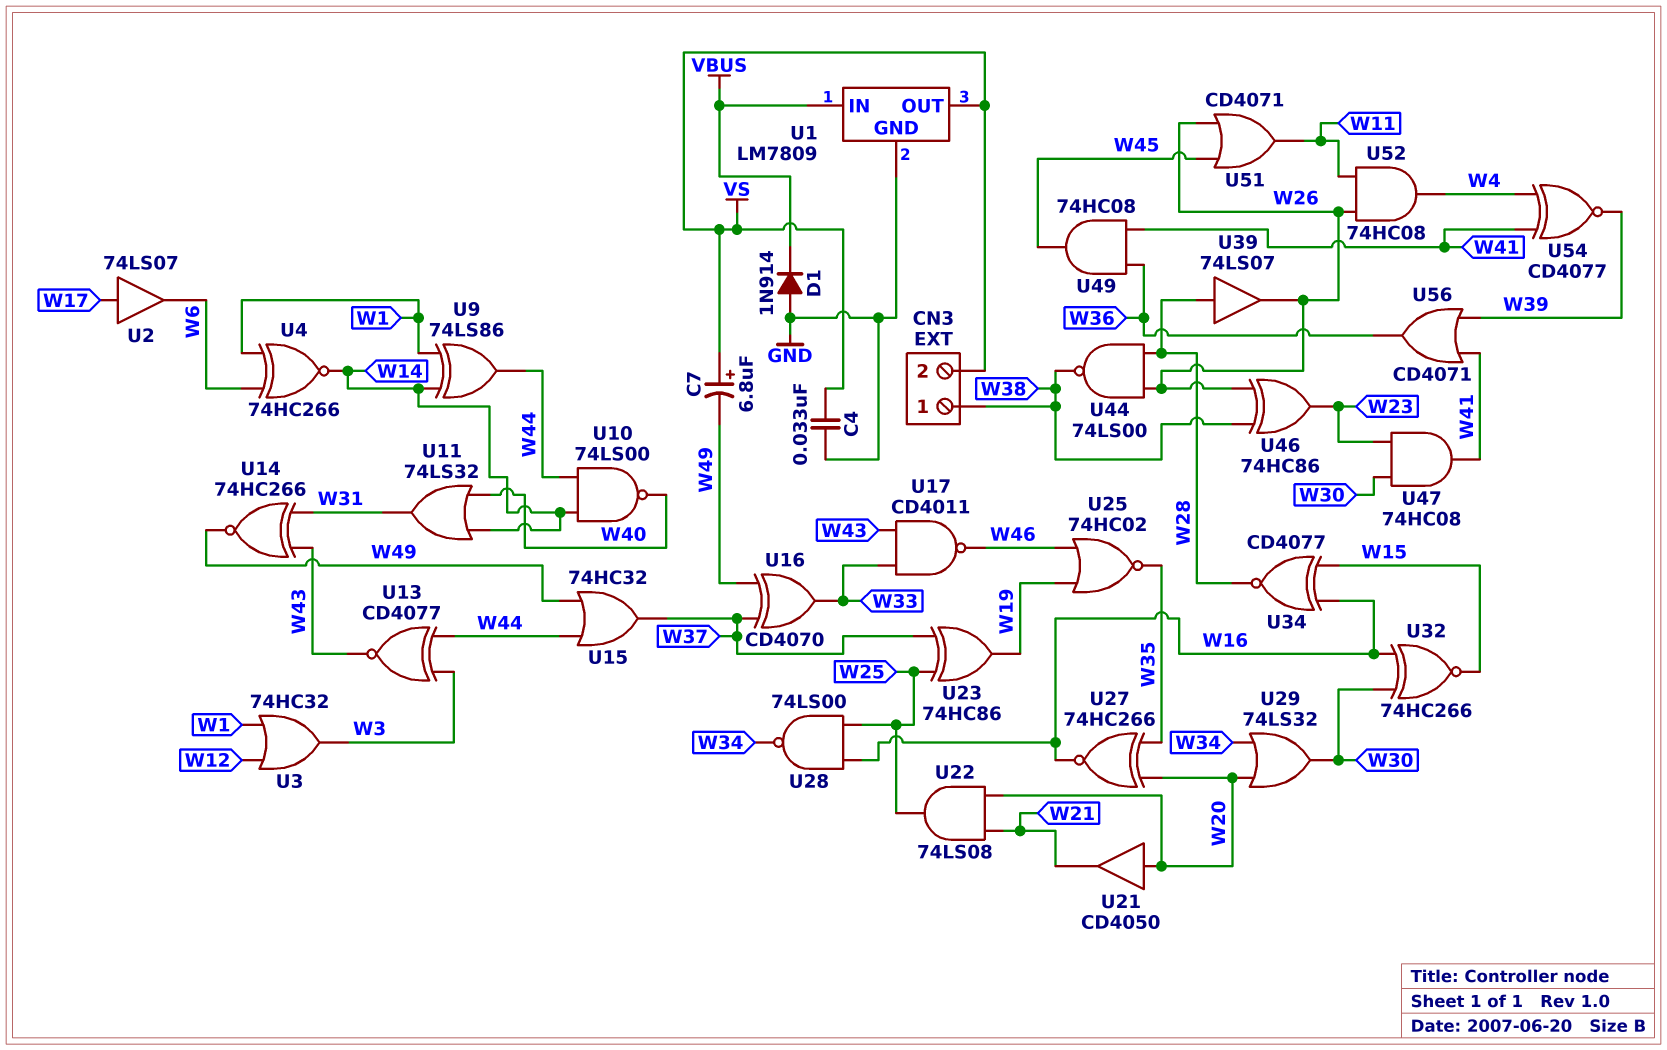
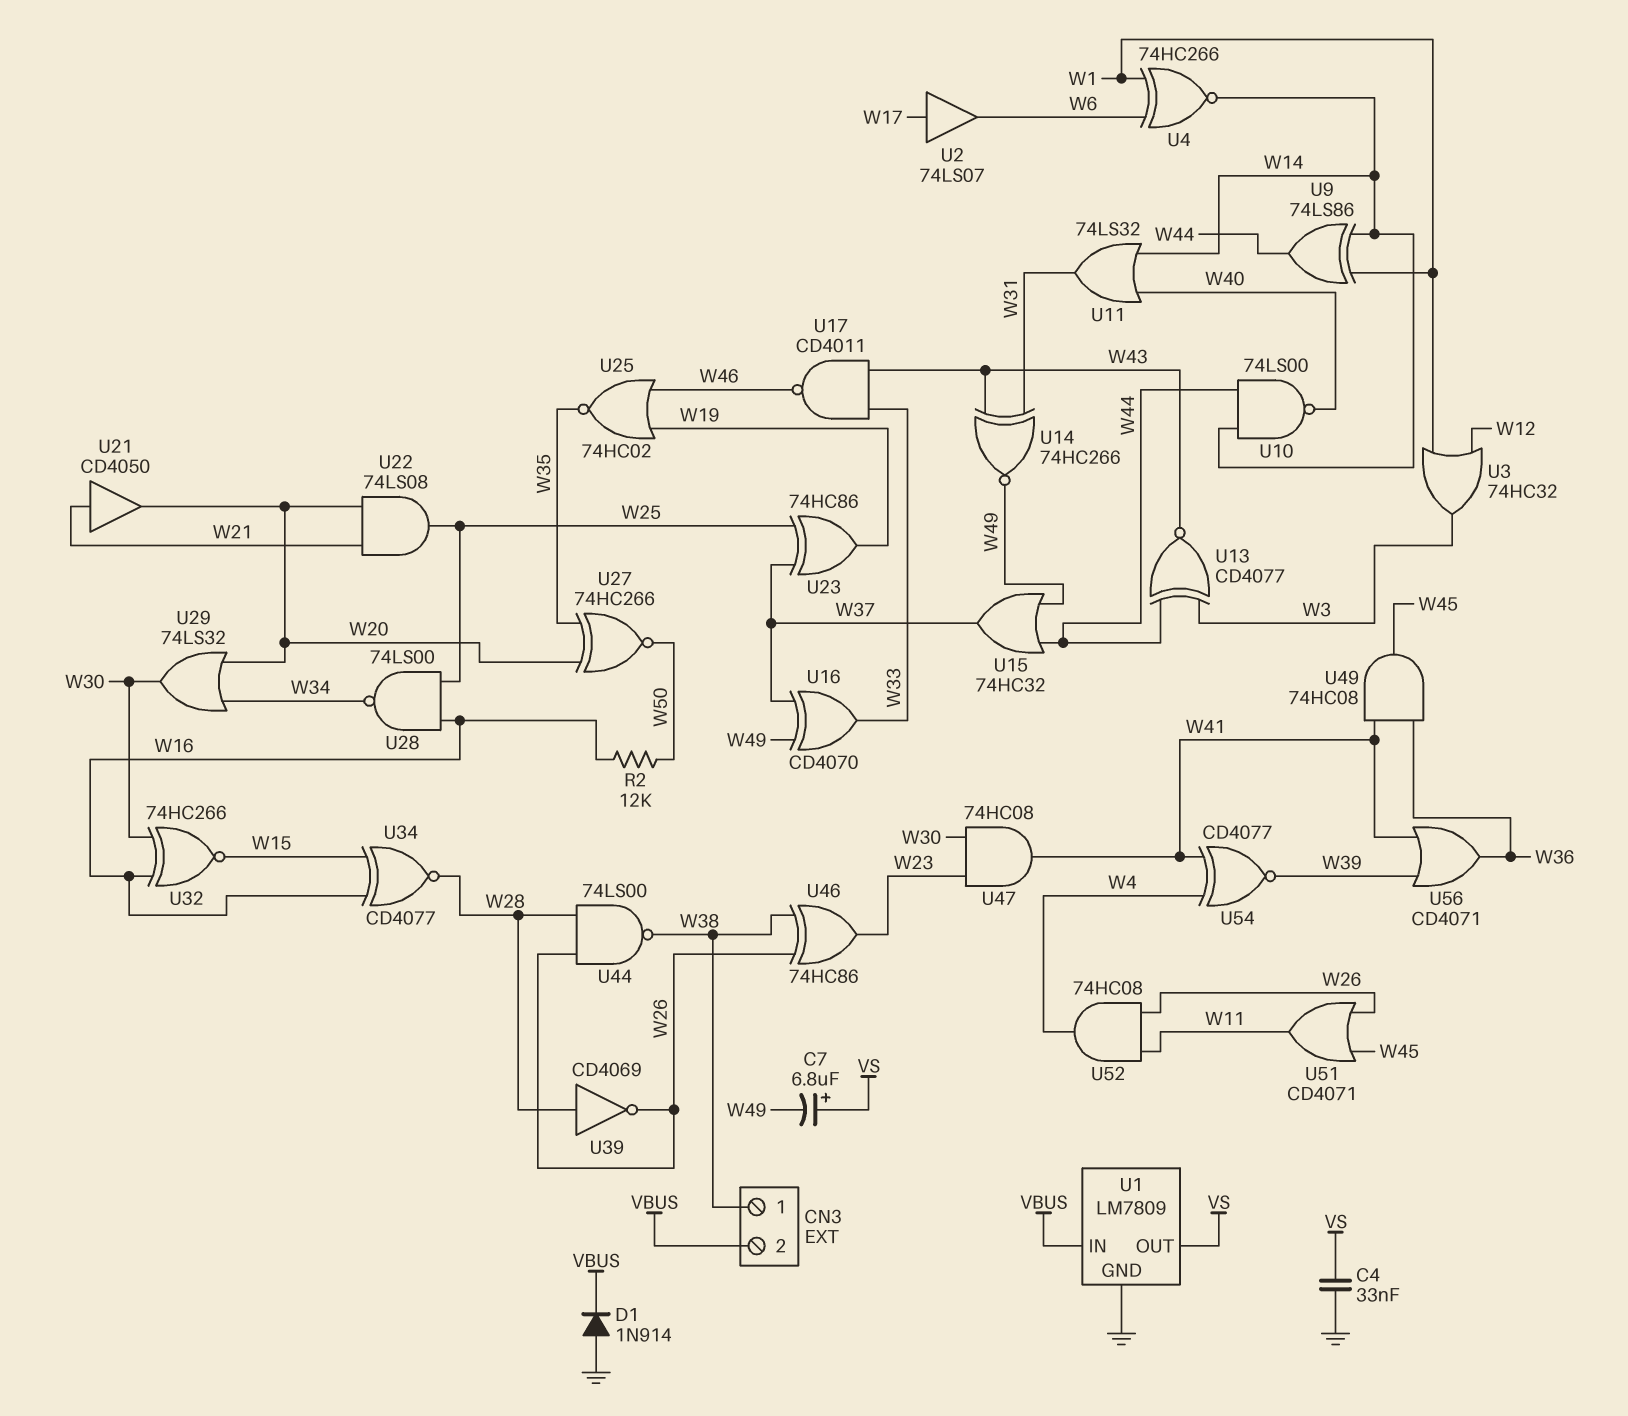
CN3 pin 2: VS -> VBUS
R2: none -> 12k (W16, W50)
U21: buffer CD4050 (in W20, out W21) -> buffer CD4050 (in W21, out W20)
U27: XNOR 74HC266 (in W20, in W35, out W16) -> XNOR 74HC266 (in W20, in W35, out W50)
U39: buffer 74LS07 (in W28, out W26) -> NOT CD4069 (in W28, out W26)

